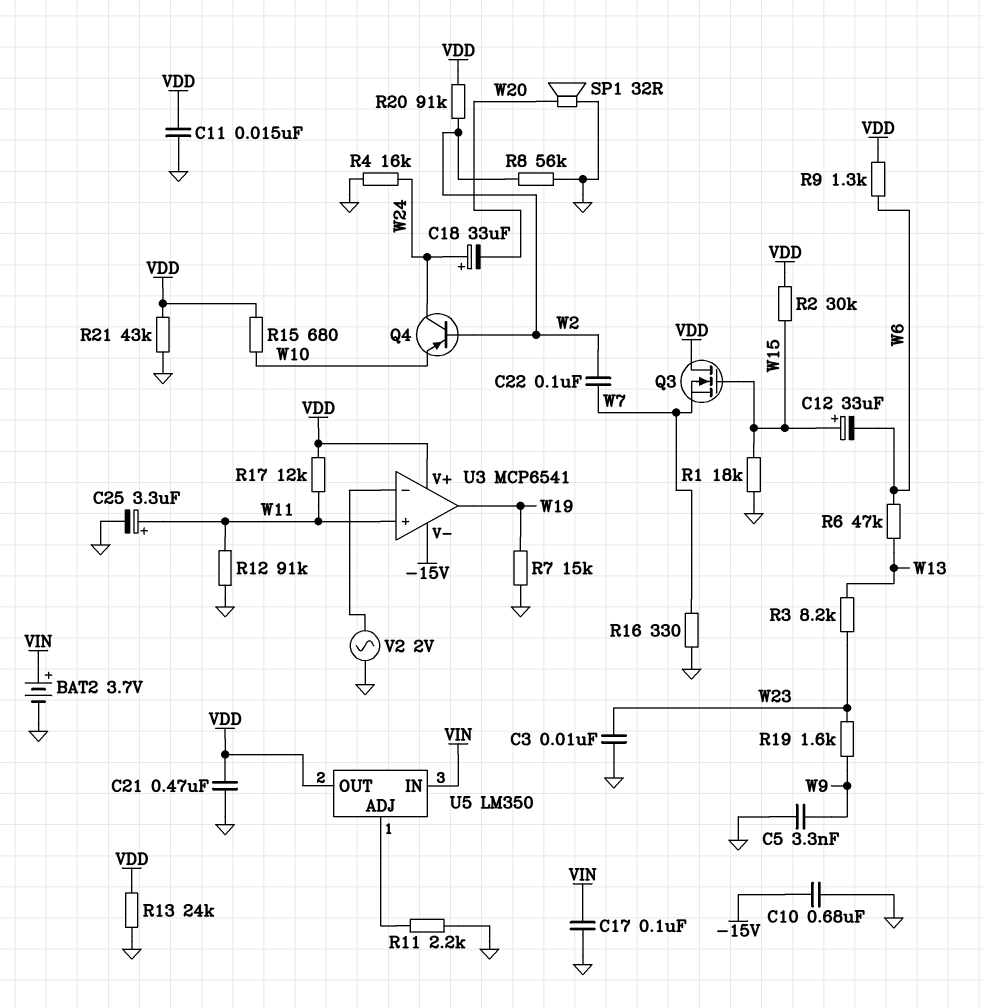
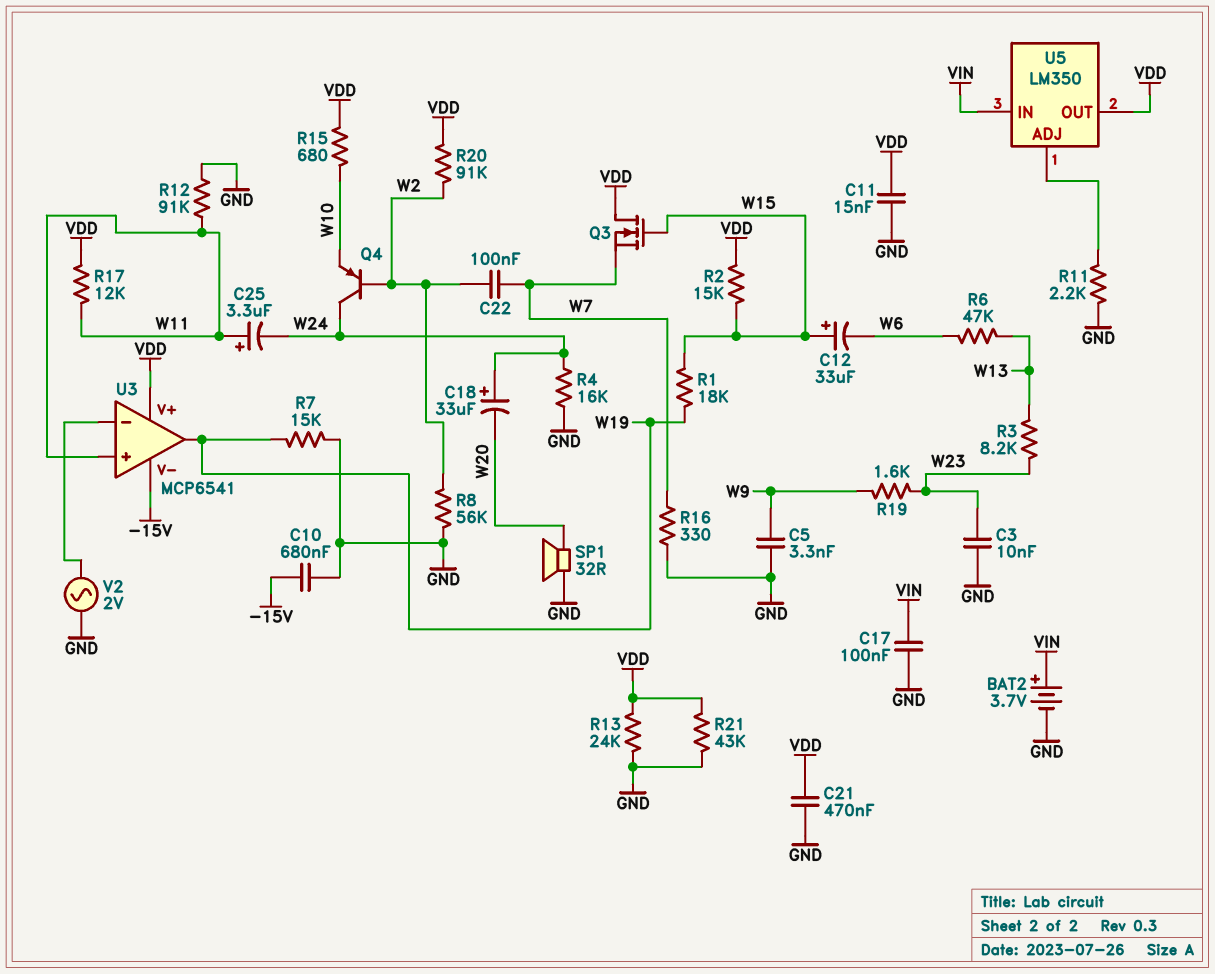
C25: 3.3uF (plus W11, minus GND) -> 3.3uF (plus W11, minus W24)
R1: 18k (GND, W15) -> 18k (W15, W19)
R2: 30k (VDD, W15) -> 15k (VDD, W15)
R9: 1.3k (VDD, W6) -> none

